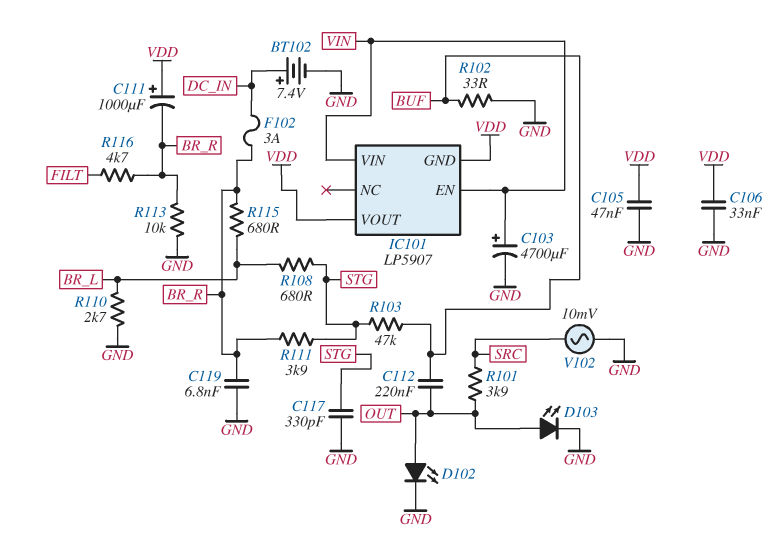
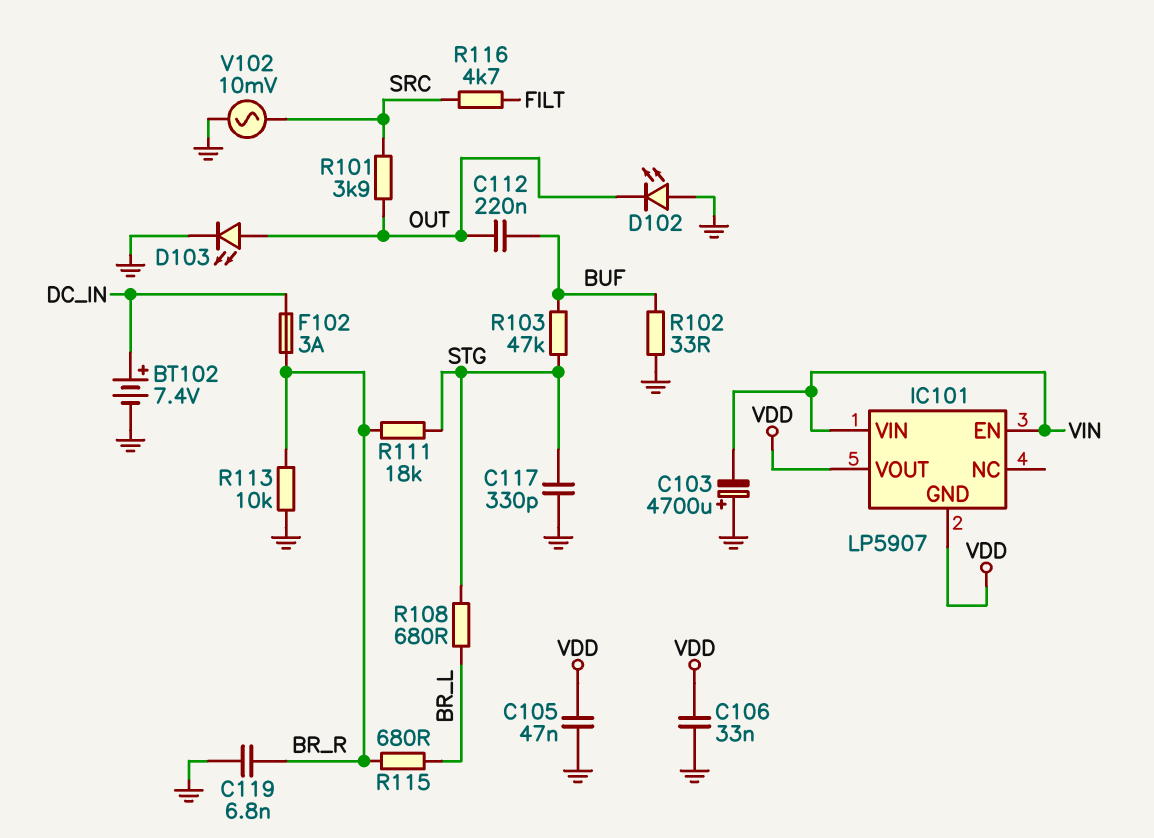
C103: 4700uF (plus VIN, minus GND) -> 4700uF (plus GND, minus VIN)
C111: 1000uF (plus VDD, minus BR_R) -> none
D102: LED (A OUT, K GND) -> LED (A GND, K OUT)
R110: 2.7k (BR_L, GND) -> none
R111: 3.9k (BR_R, STG) -> 18k (BR_R, STG)
R116: 4.7k (BR_R, FILT) -> 4.7k (FILT, SRC)

